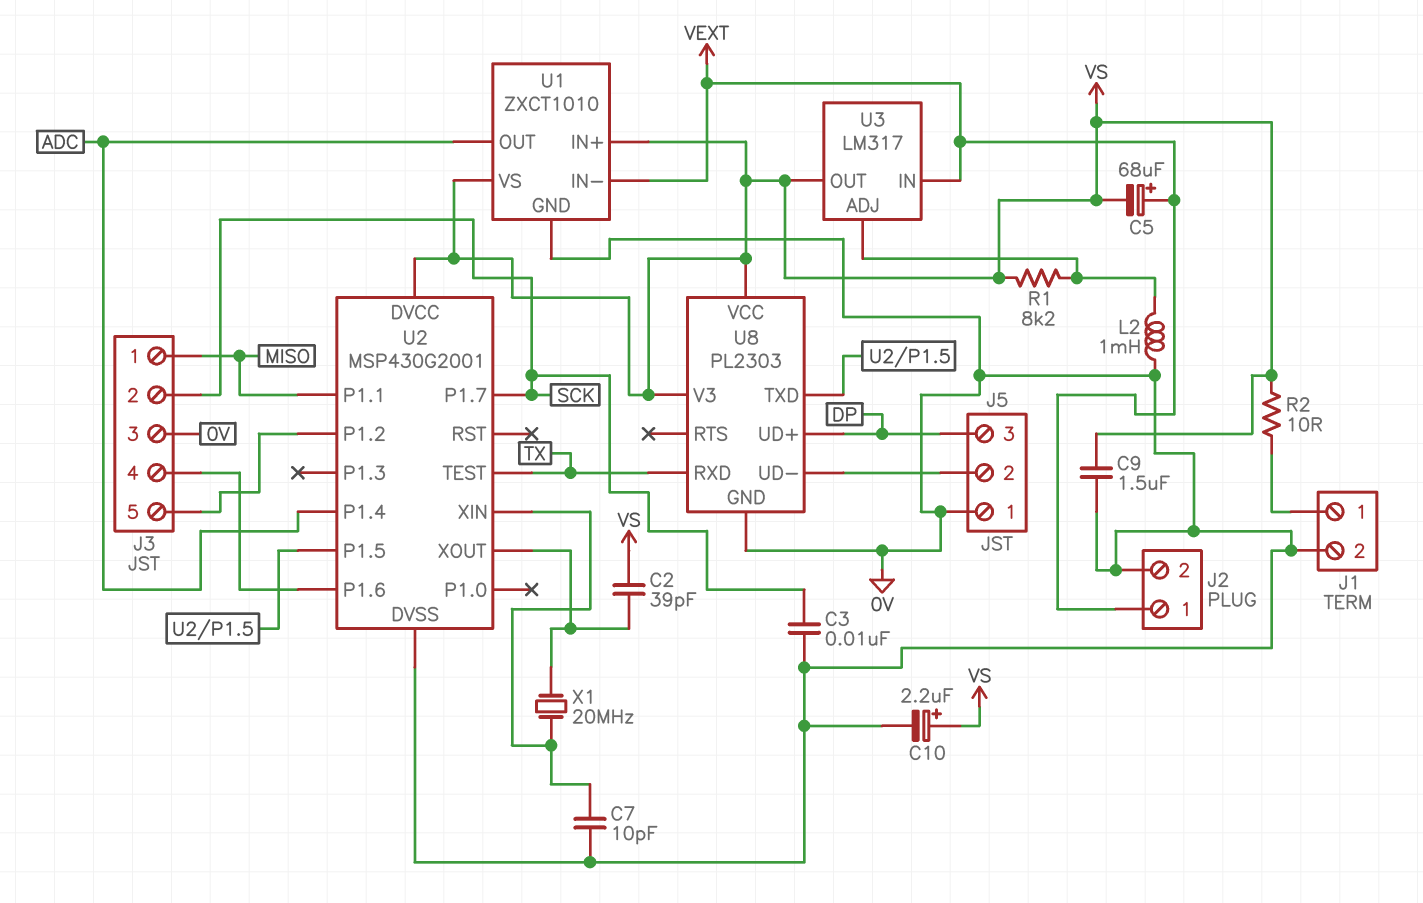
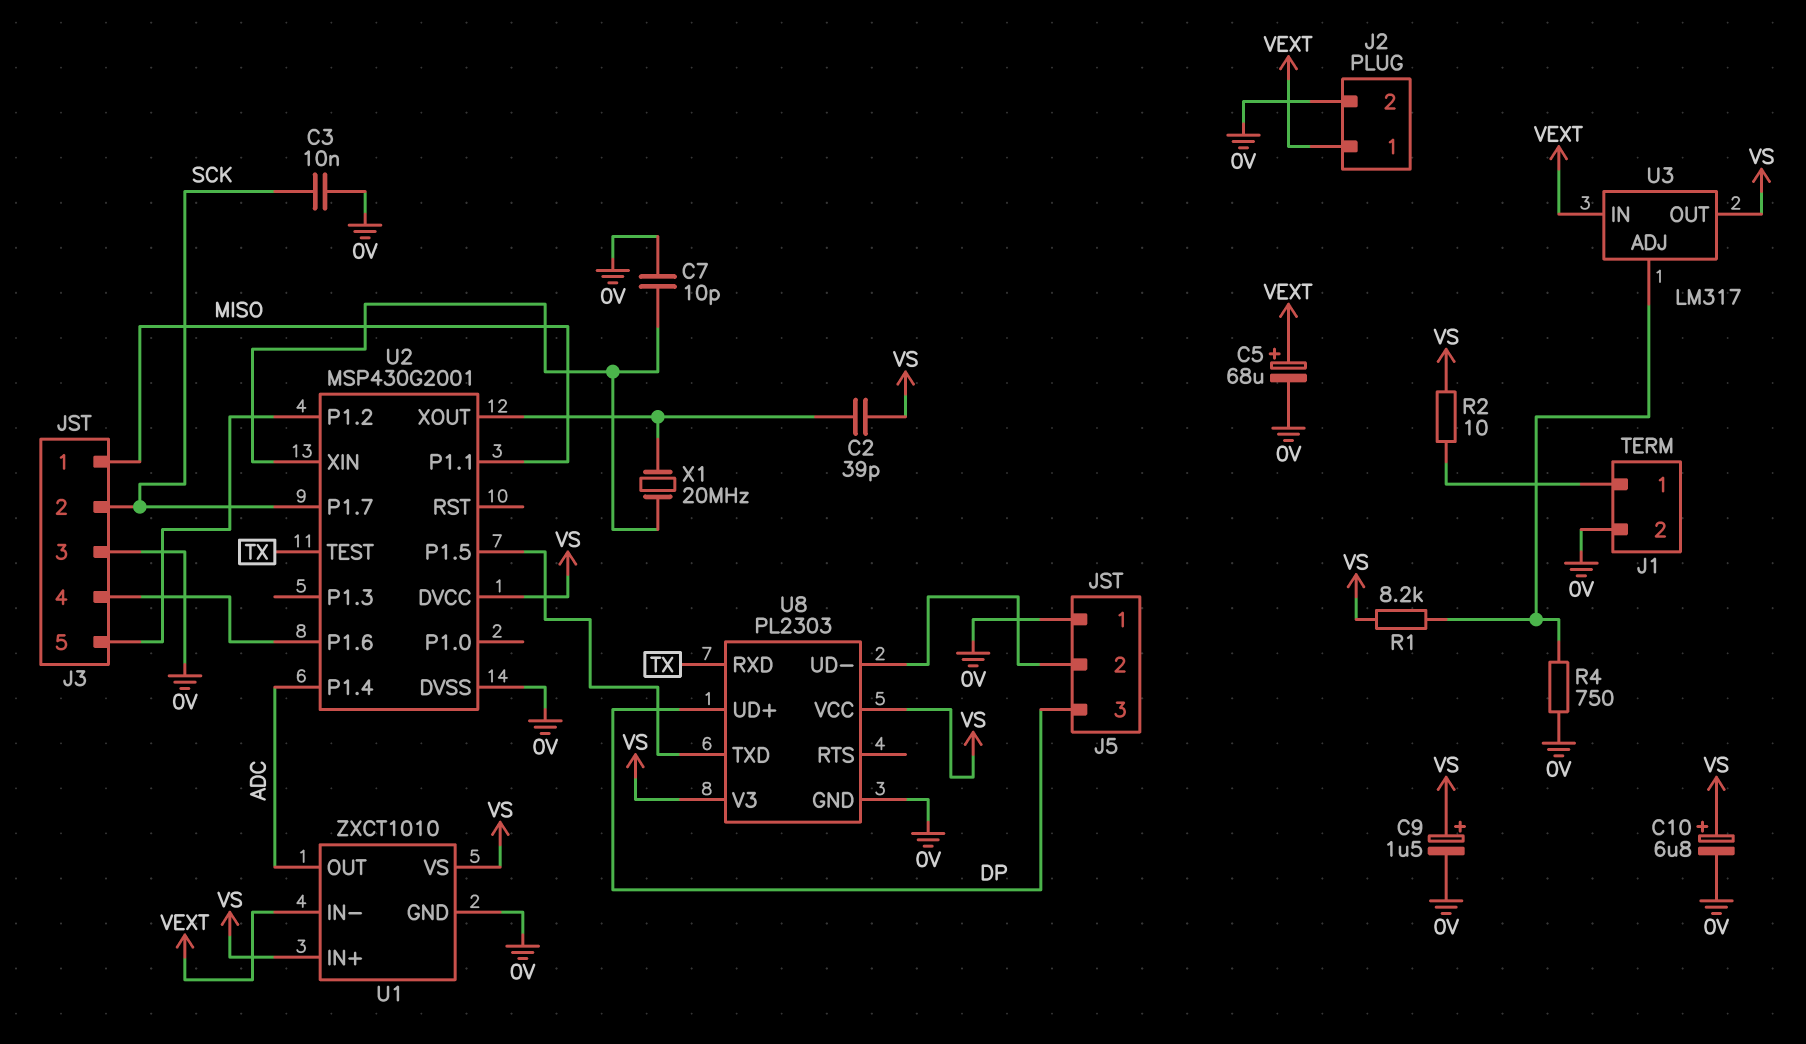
C5: 68uF (plus VEXT, minus VS) -> 68uF (plus VEXT, minus 0V)
C9: 1.5uF (0V, VS) -> 1.5uF (plus VS, minus 0V)
C10: 2.2uF (plus VS, minus 0V) -> 6.8uF (plus VS, minus 0V)
L2: 1mH (0V, U3/ADJ) -> none
R4: none -> 750 (0V, U3/ADJ)

